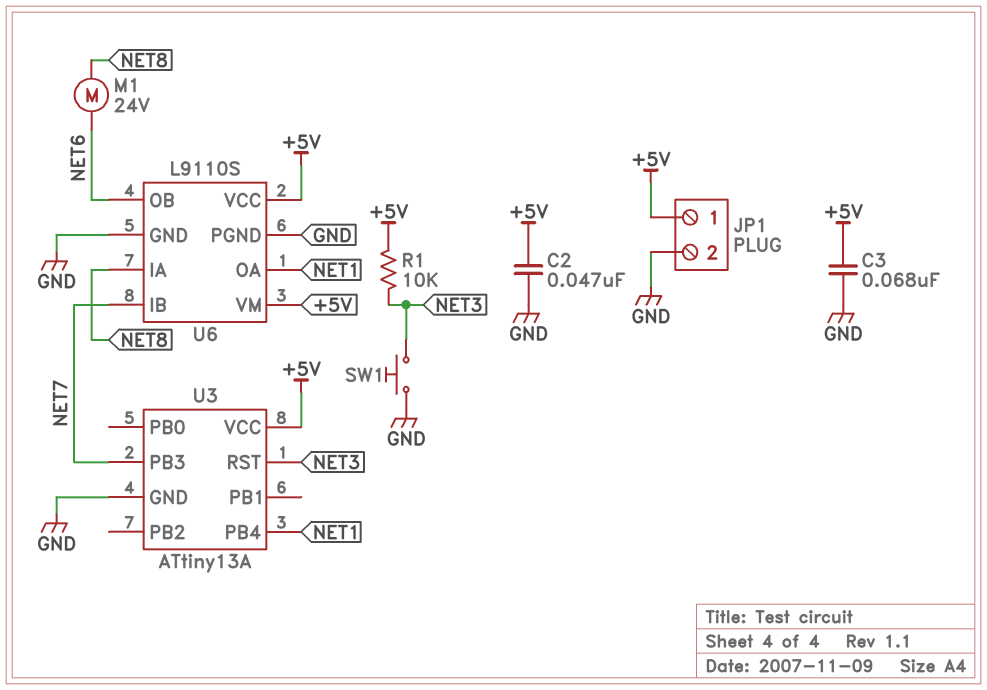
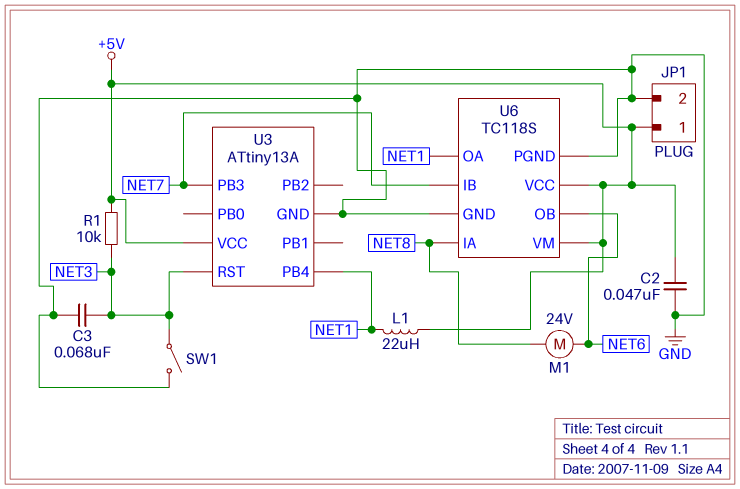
C3: 68nF (+5V, GND) -> 68nF (GND, NET3)
L1: none -> 22uH (+5V, NET1)
SW1: button (GND, NET3) -> switch (GND, NET3)
U6: L9110S -> TC118S

